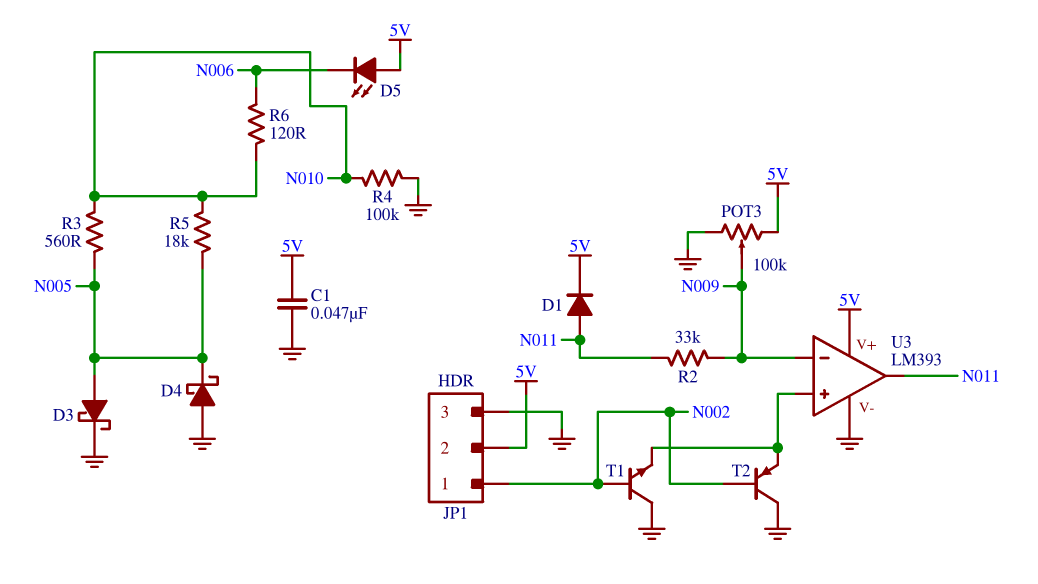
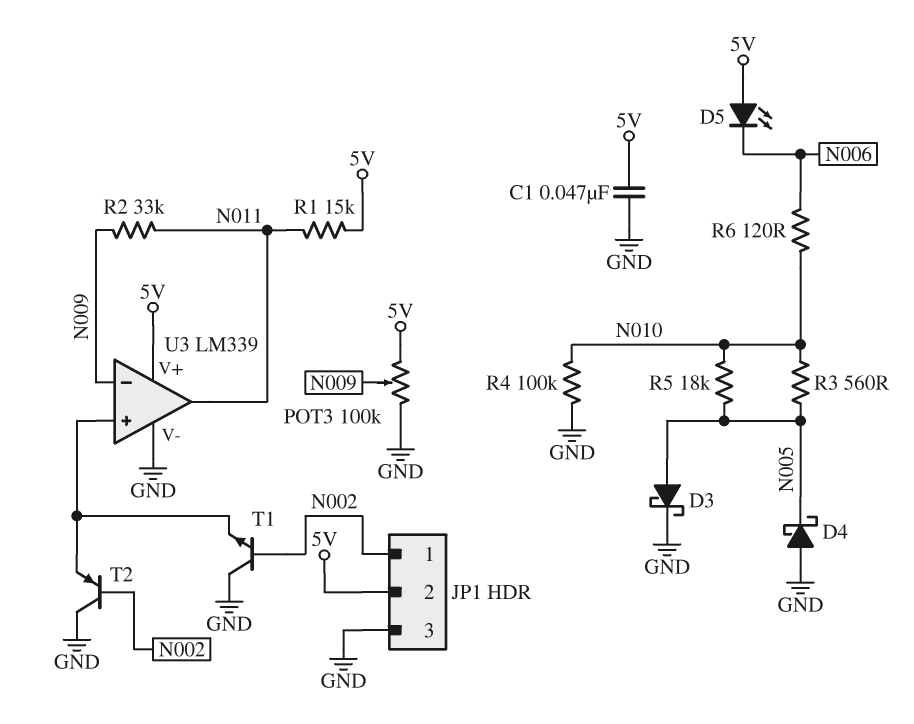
D1: diode (A N011, K 5V) -> none
R1: none -> 15k (5V, N011)
U3: LM393 -> LM339

